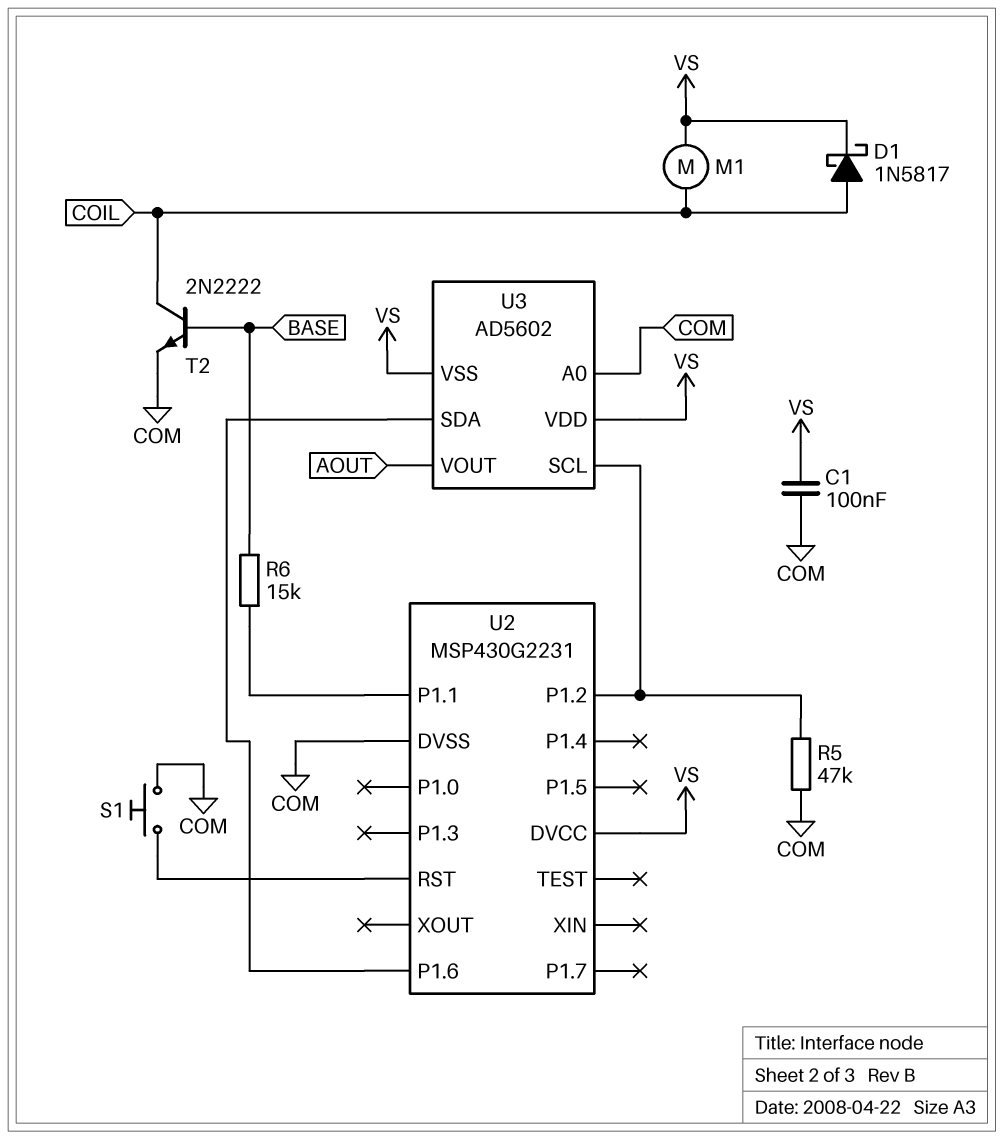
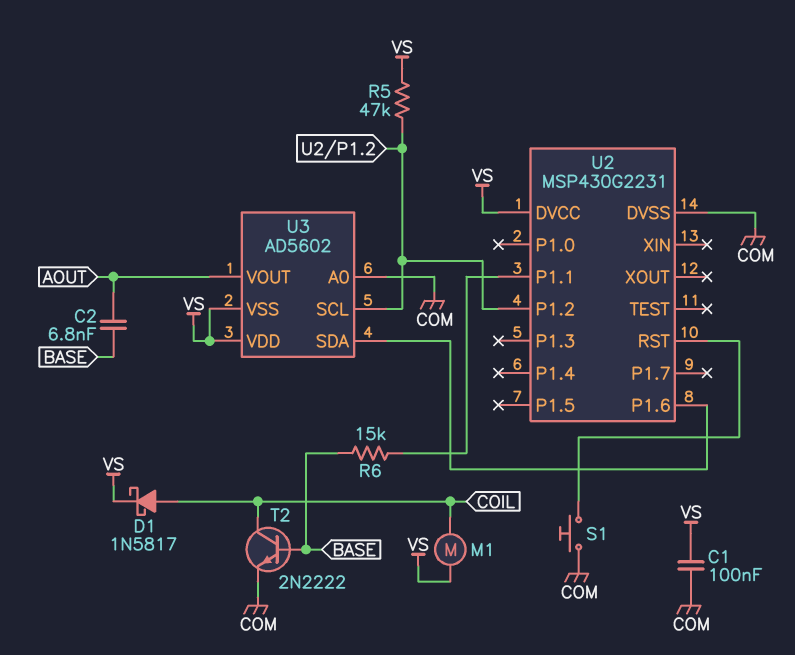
C2: none -> 6.8nF (AOUT, BASE)
R5: 47k (COM, U2/P1.2) -> 47k (U2/P1.2, VS)

